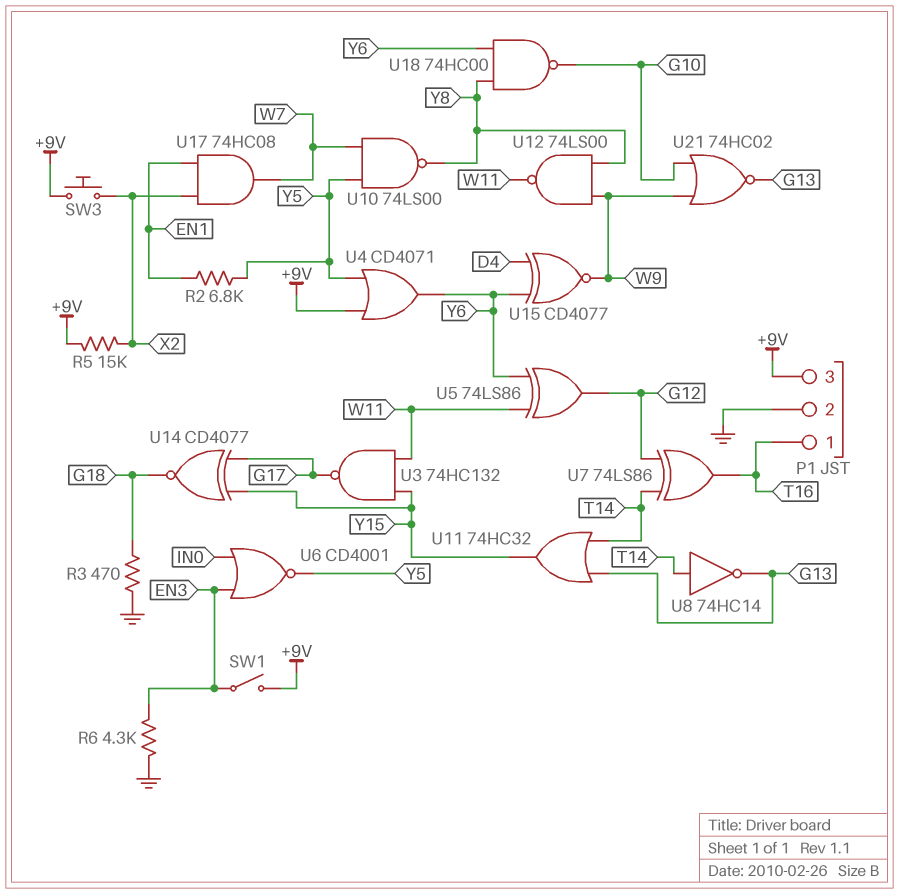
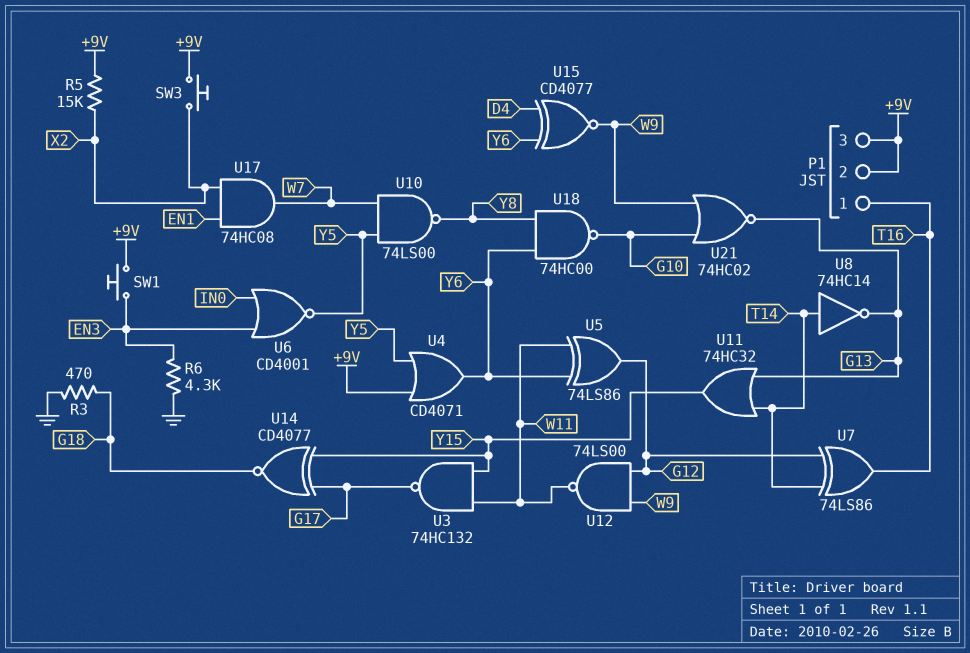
P1 pin 2: GND -> +9V
R2: 6.8k (EN1, Y5) -> none
SW1: switch (+9V, EN3) -> button (+9V, EN3)
U12: NAND 74LS00 (in W9, in Y8, out W11) -> NAND 74LS00 (in G12, in W9, out W11)

